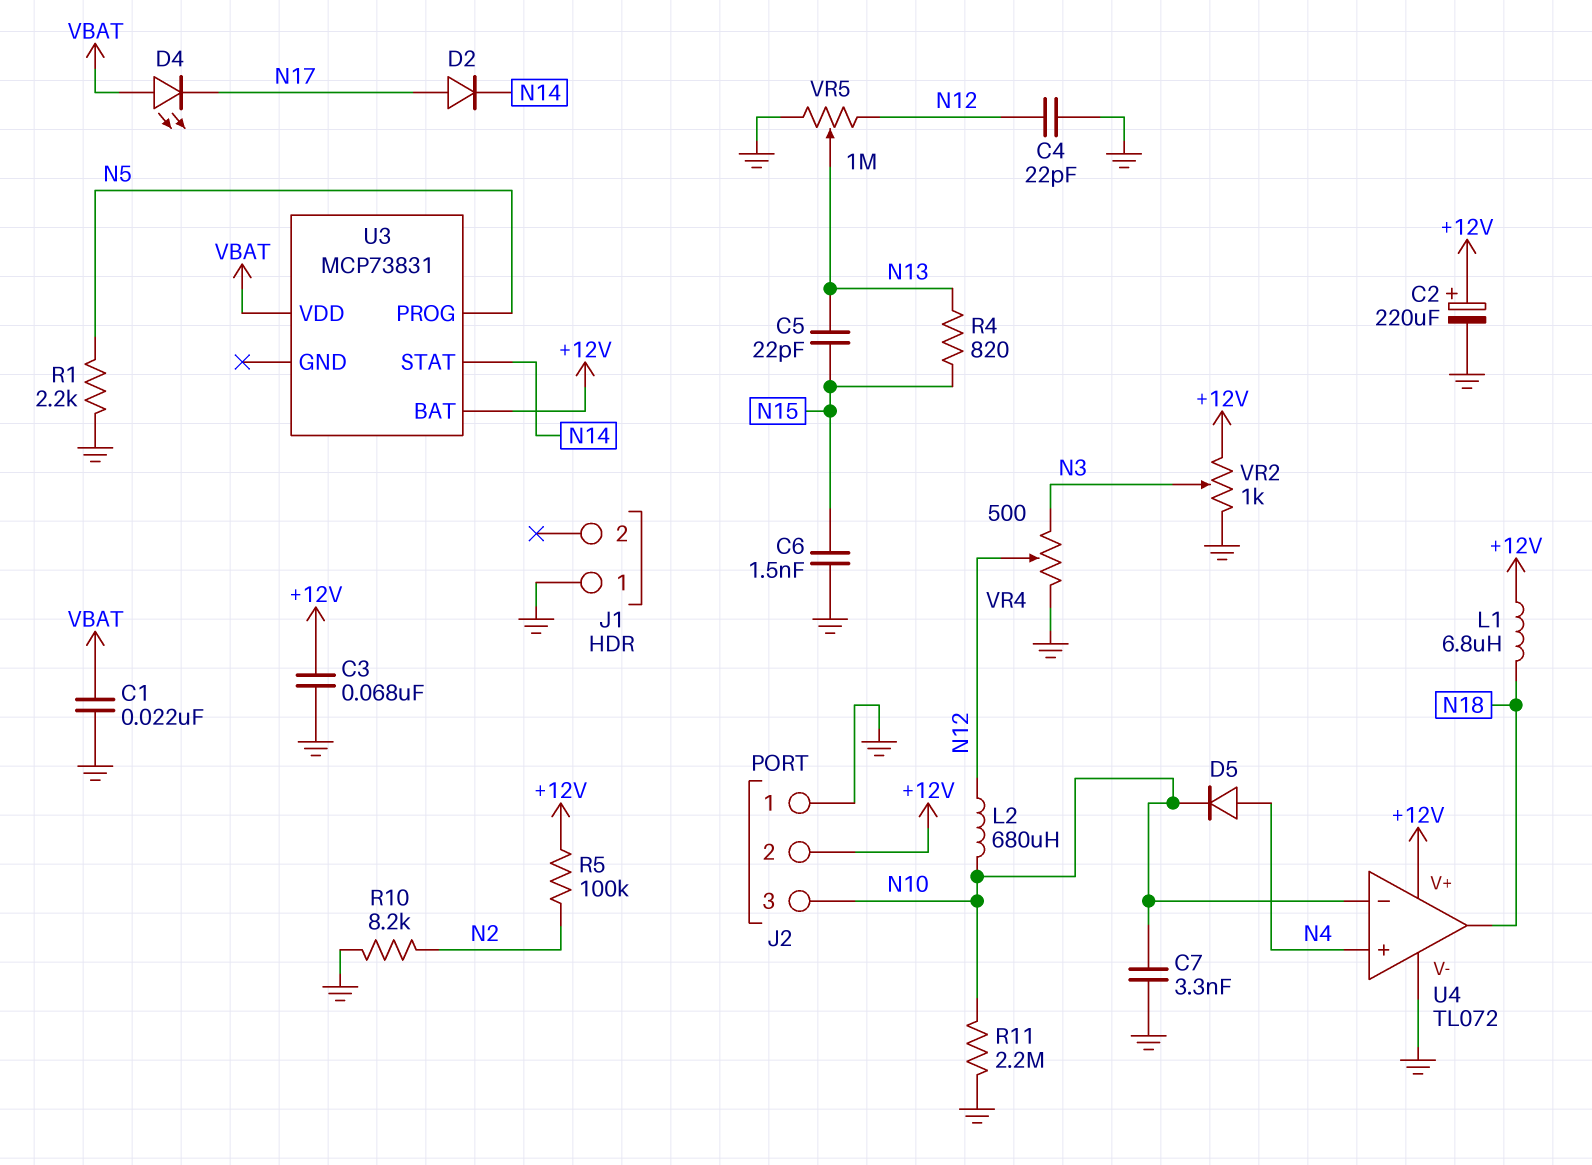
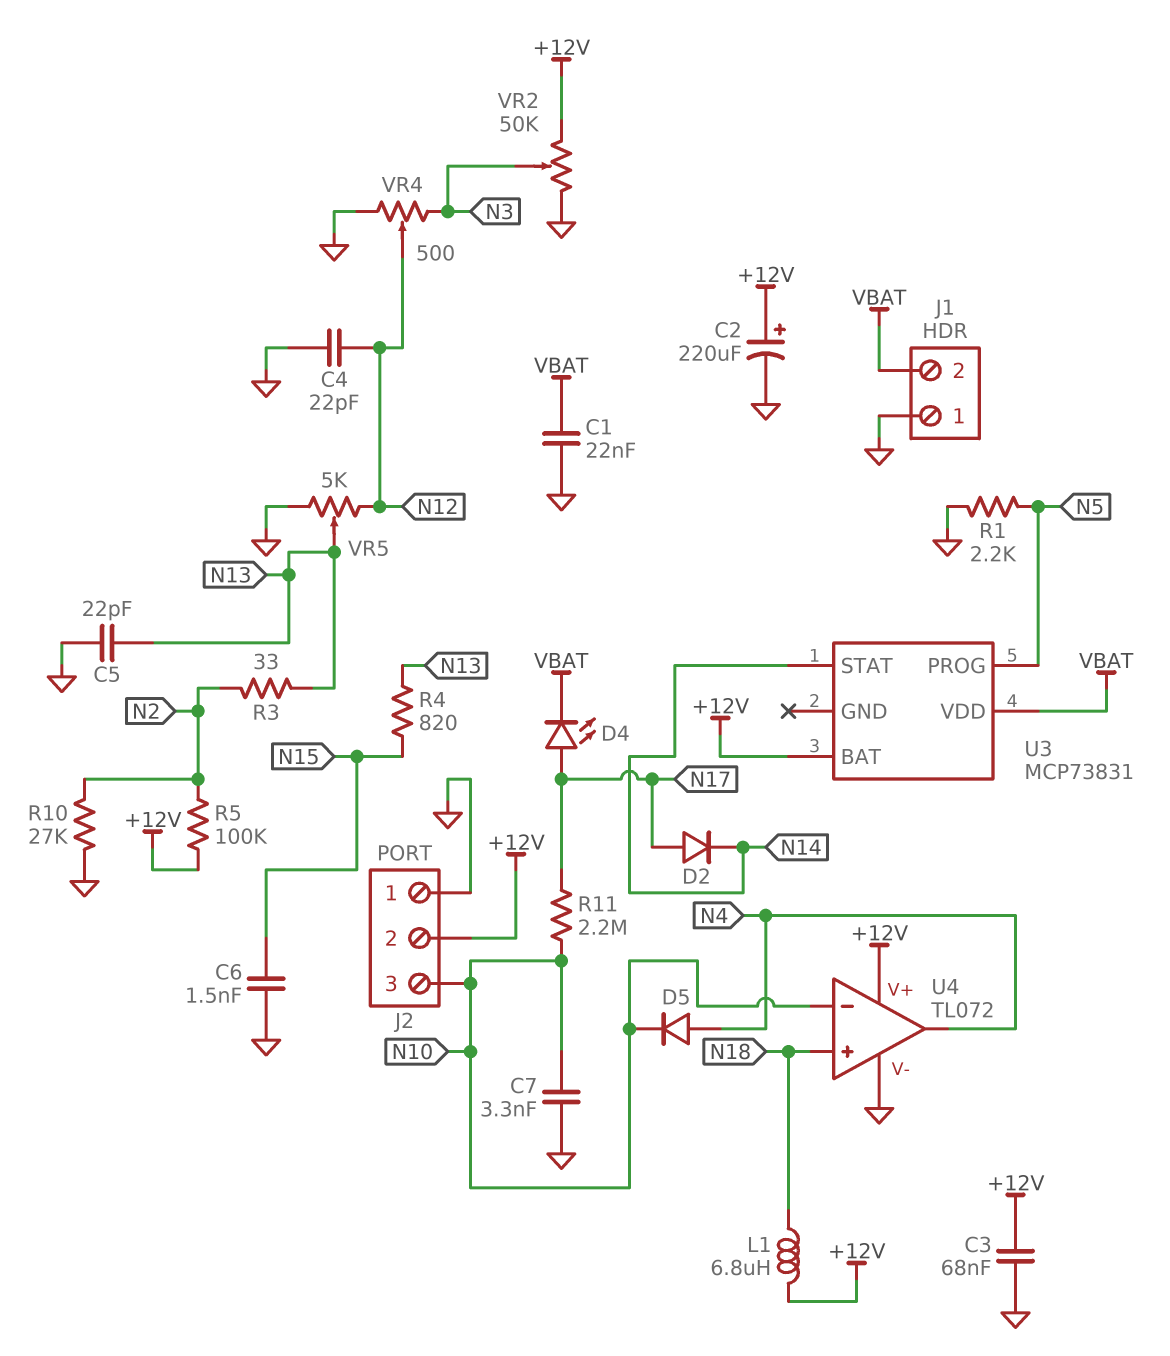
C5: 22pF (N13, N15) -> 22pF (GND, N13)
D4: LED (A VBAT, K N17) -> LED (A N17, K VBAT)
J1 pin 2: none -> VBAT
L2: 680uH (N10, N12) -> none
R3: none -> 33 (N2, N13)
R10: 8.2k (GND, N2) -> 27k (GND, N2)
R11: 2.2M (GND, N10) -> 2.2M (N10, N17)
U4 pin in+: N4 -> N18
U4 pin out: N18 -> N4
VR2: 1k (+12V, GND, wiper N3) -> 50k (+12V, GND, wiper N3)
VR5: 1M (GND, N12, wiper N13) -> 5k (GND, N12, wiper N13)

